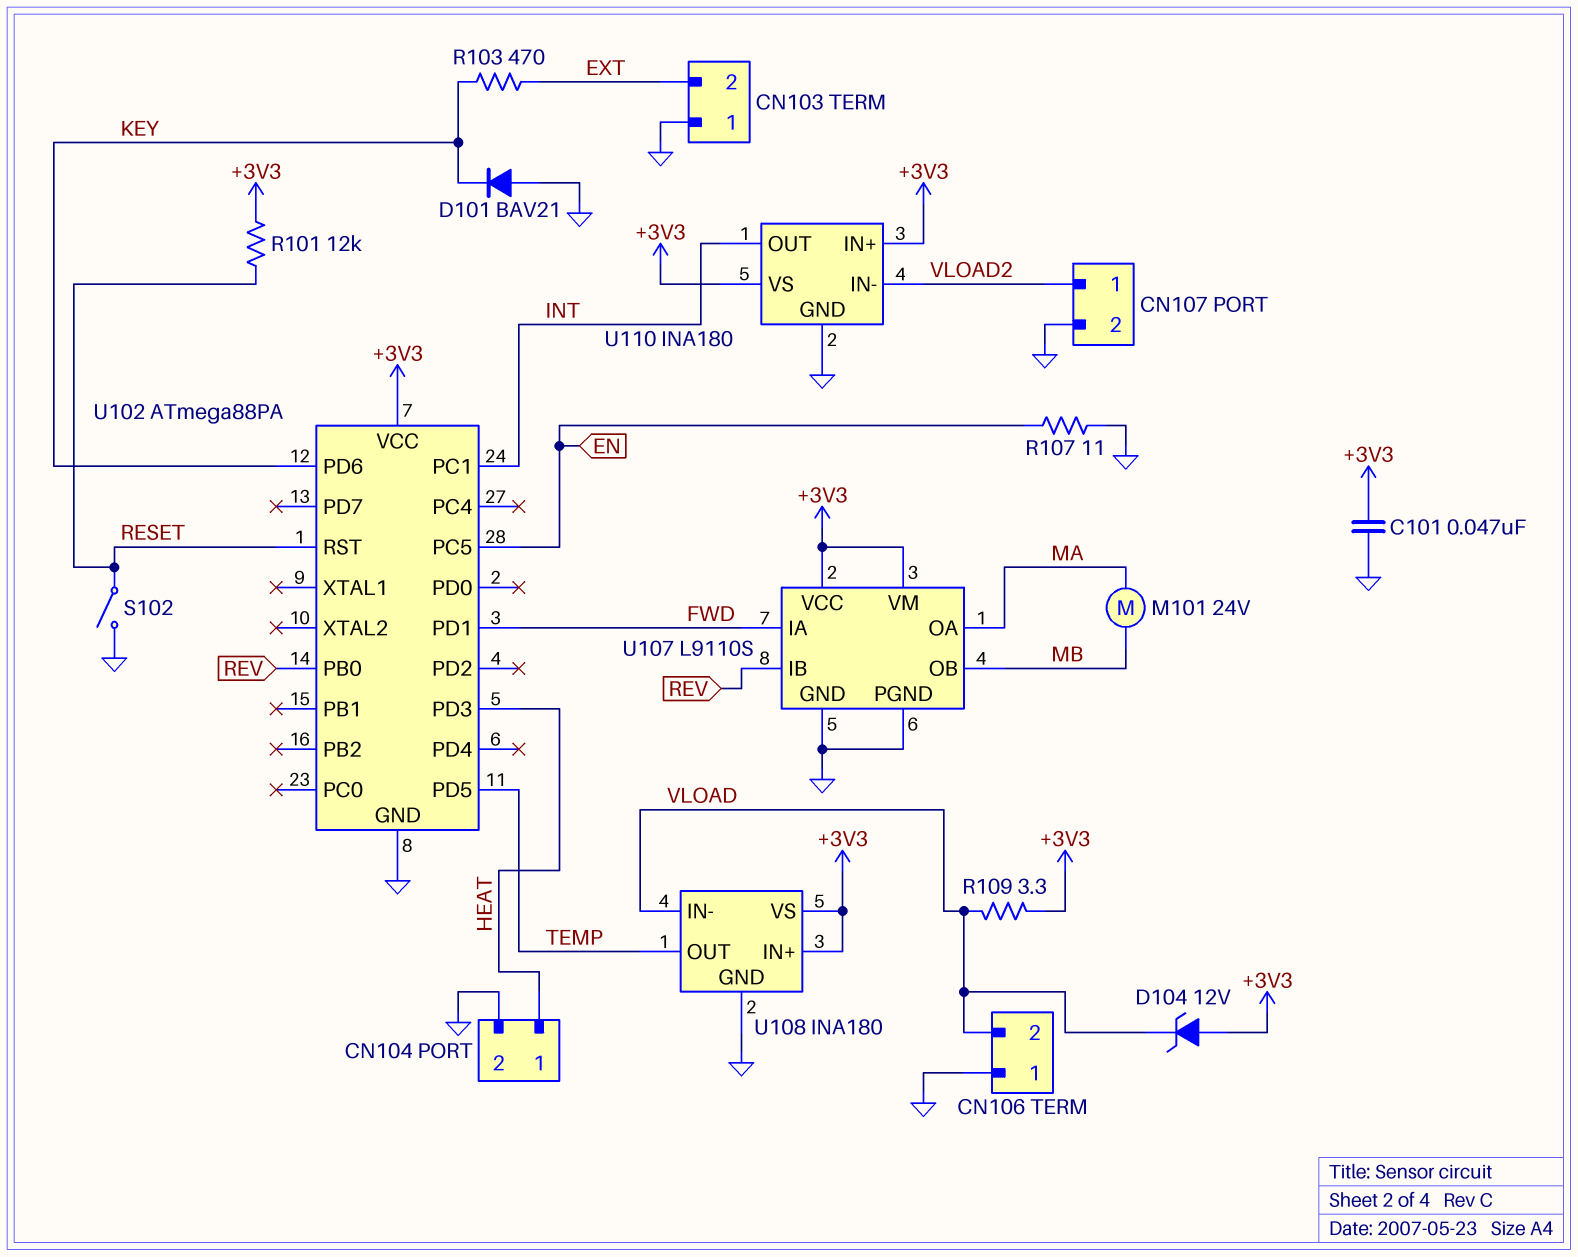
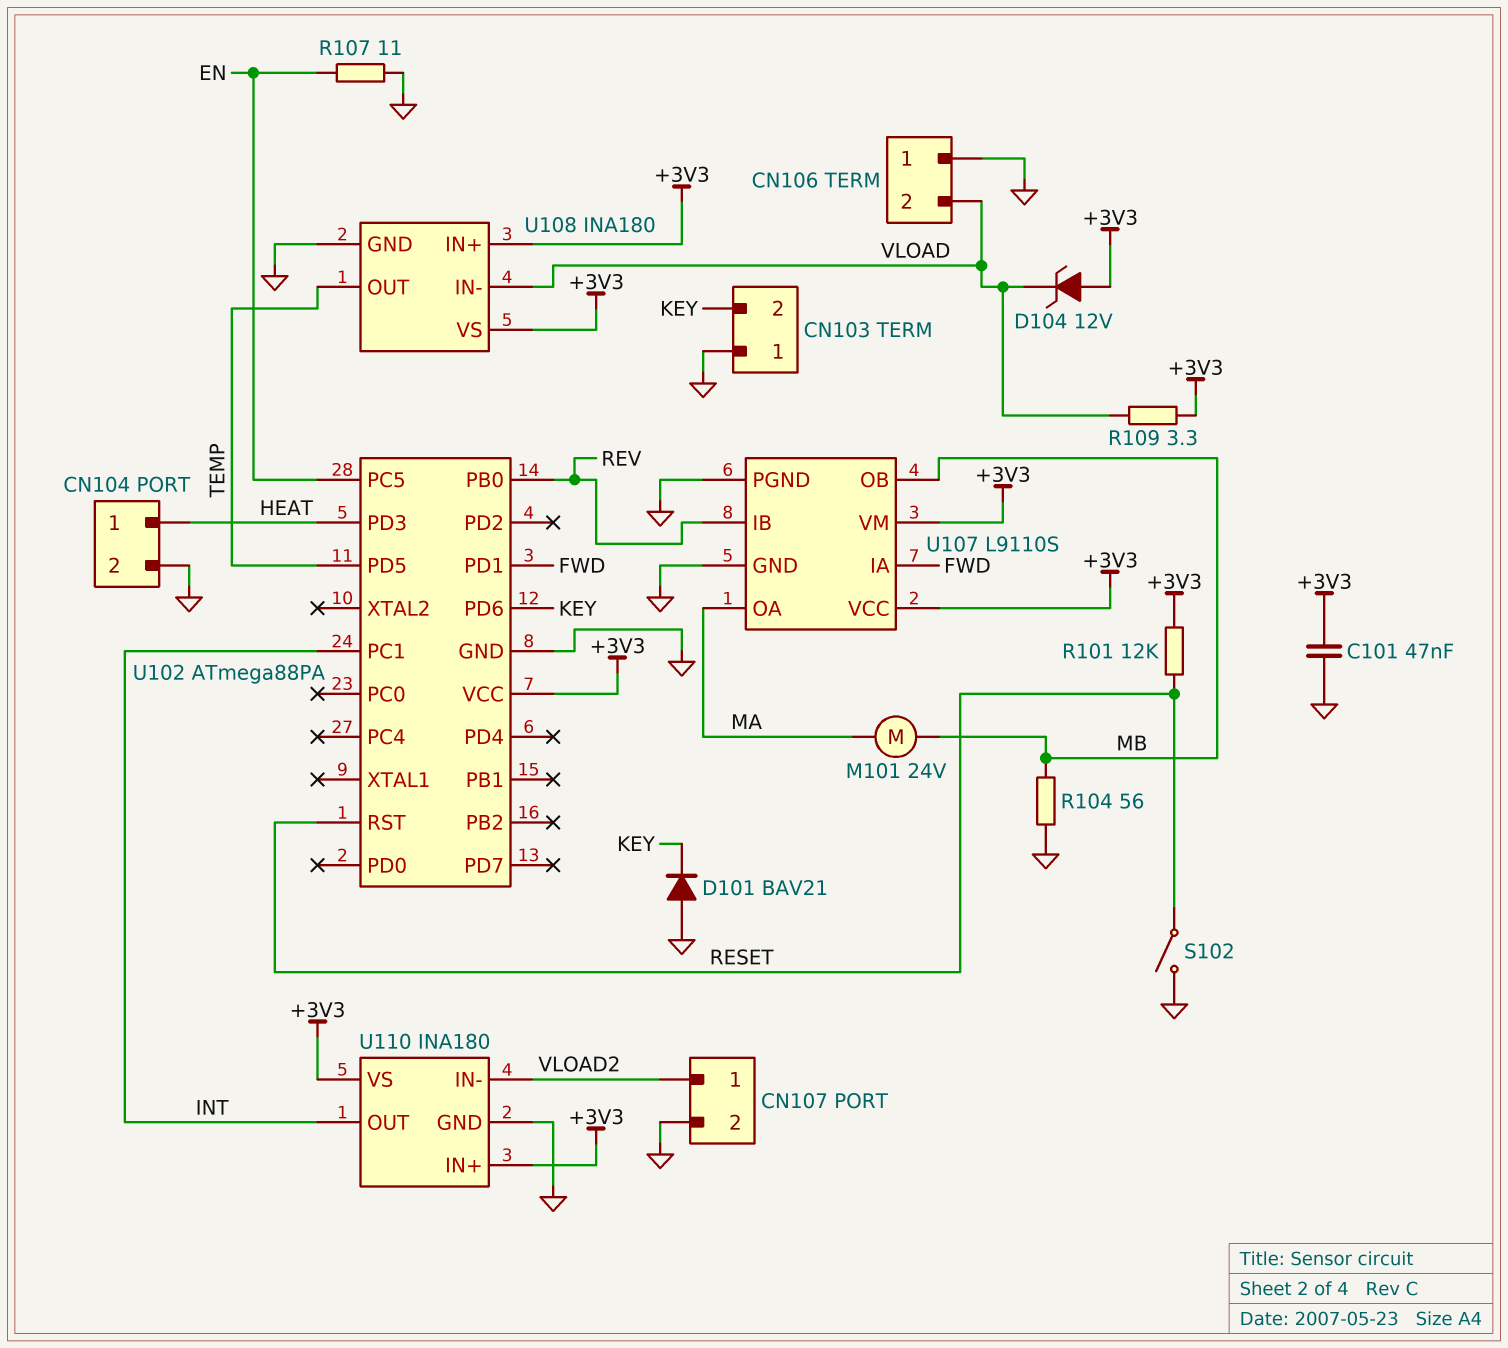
CN103 pin 2: EXT -> KEY
R103: 470 (EXT, KEY) -> none
R104: none -> 56 (GND, MB)

